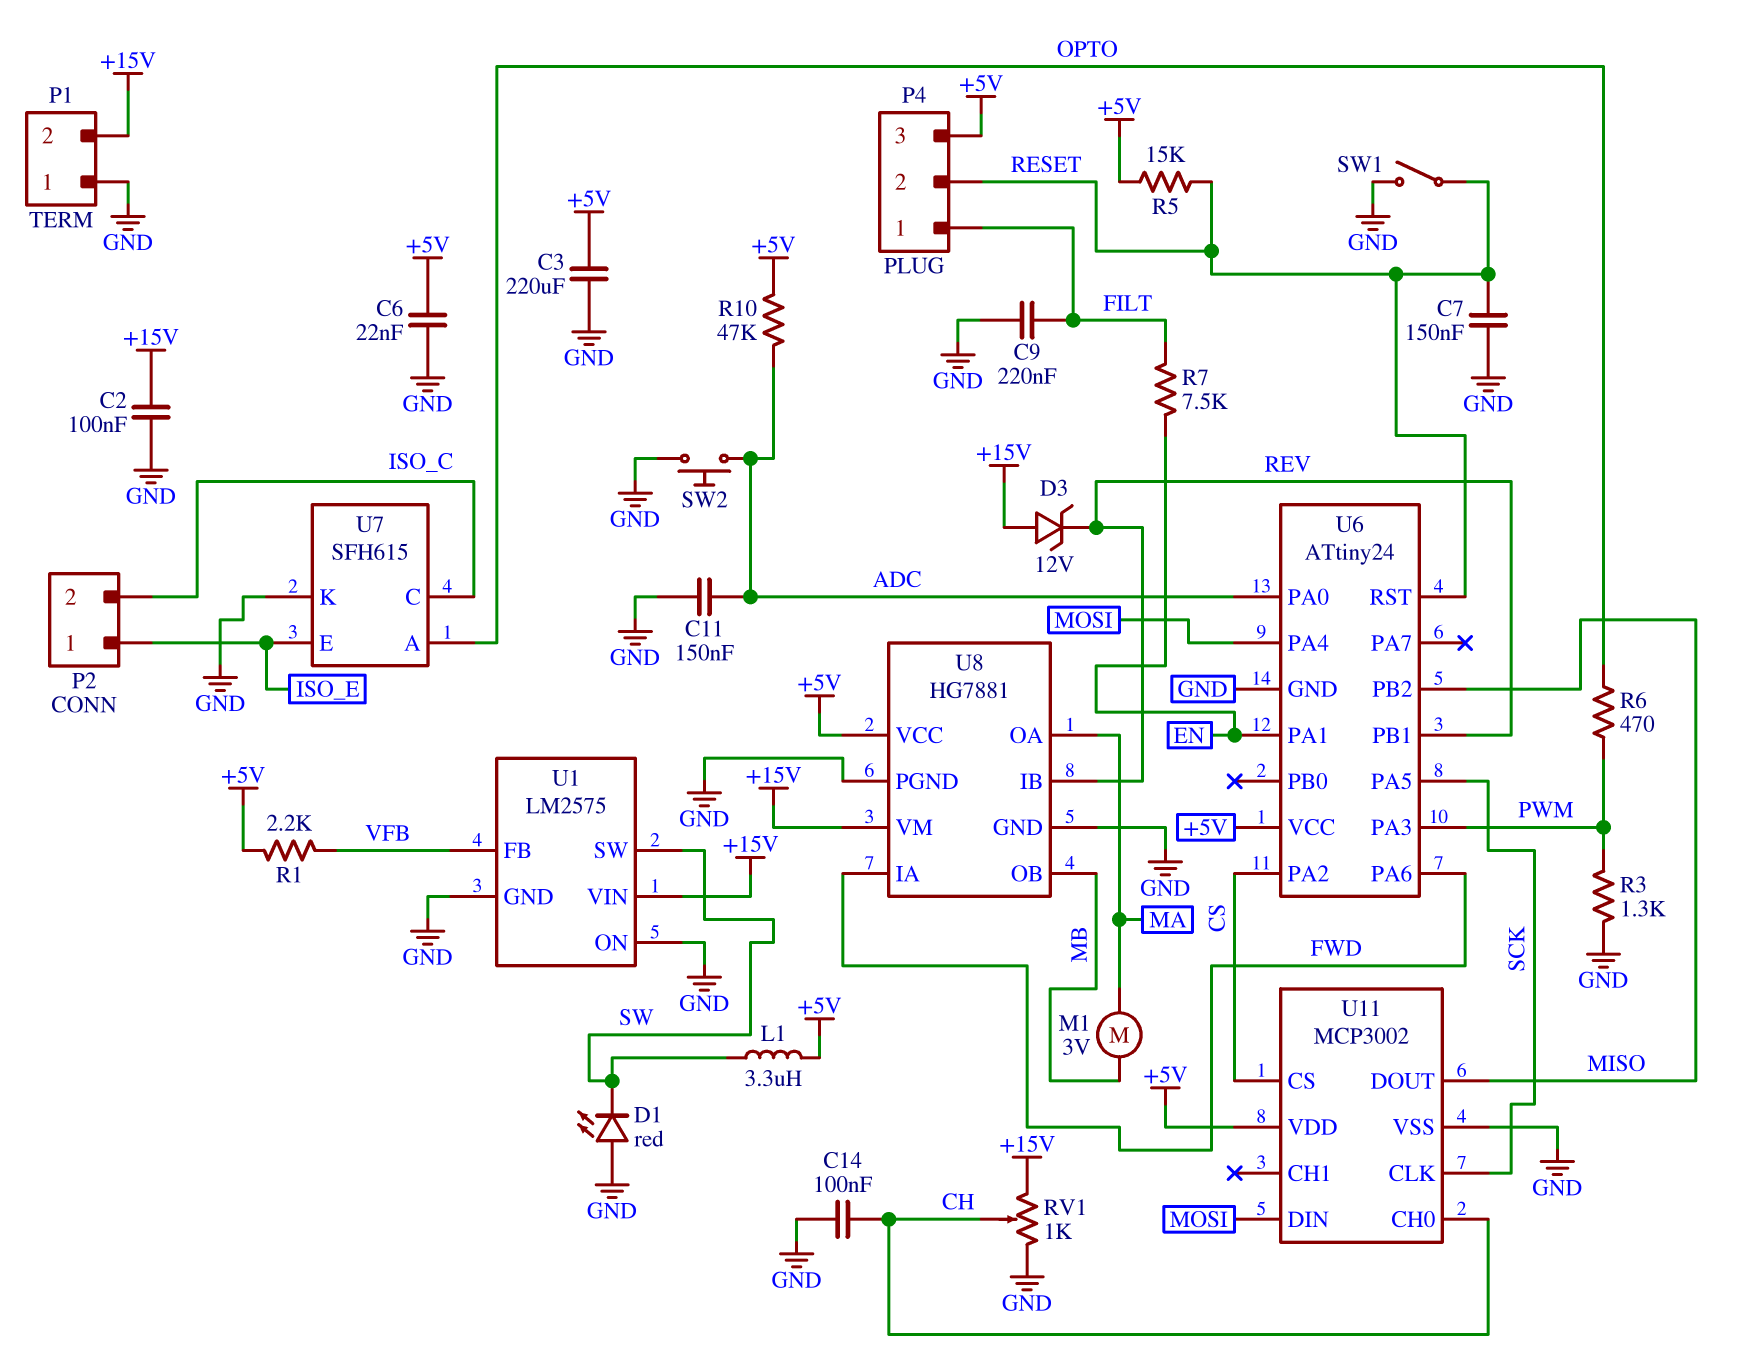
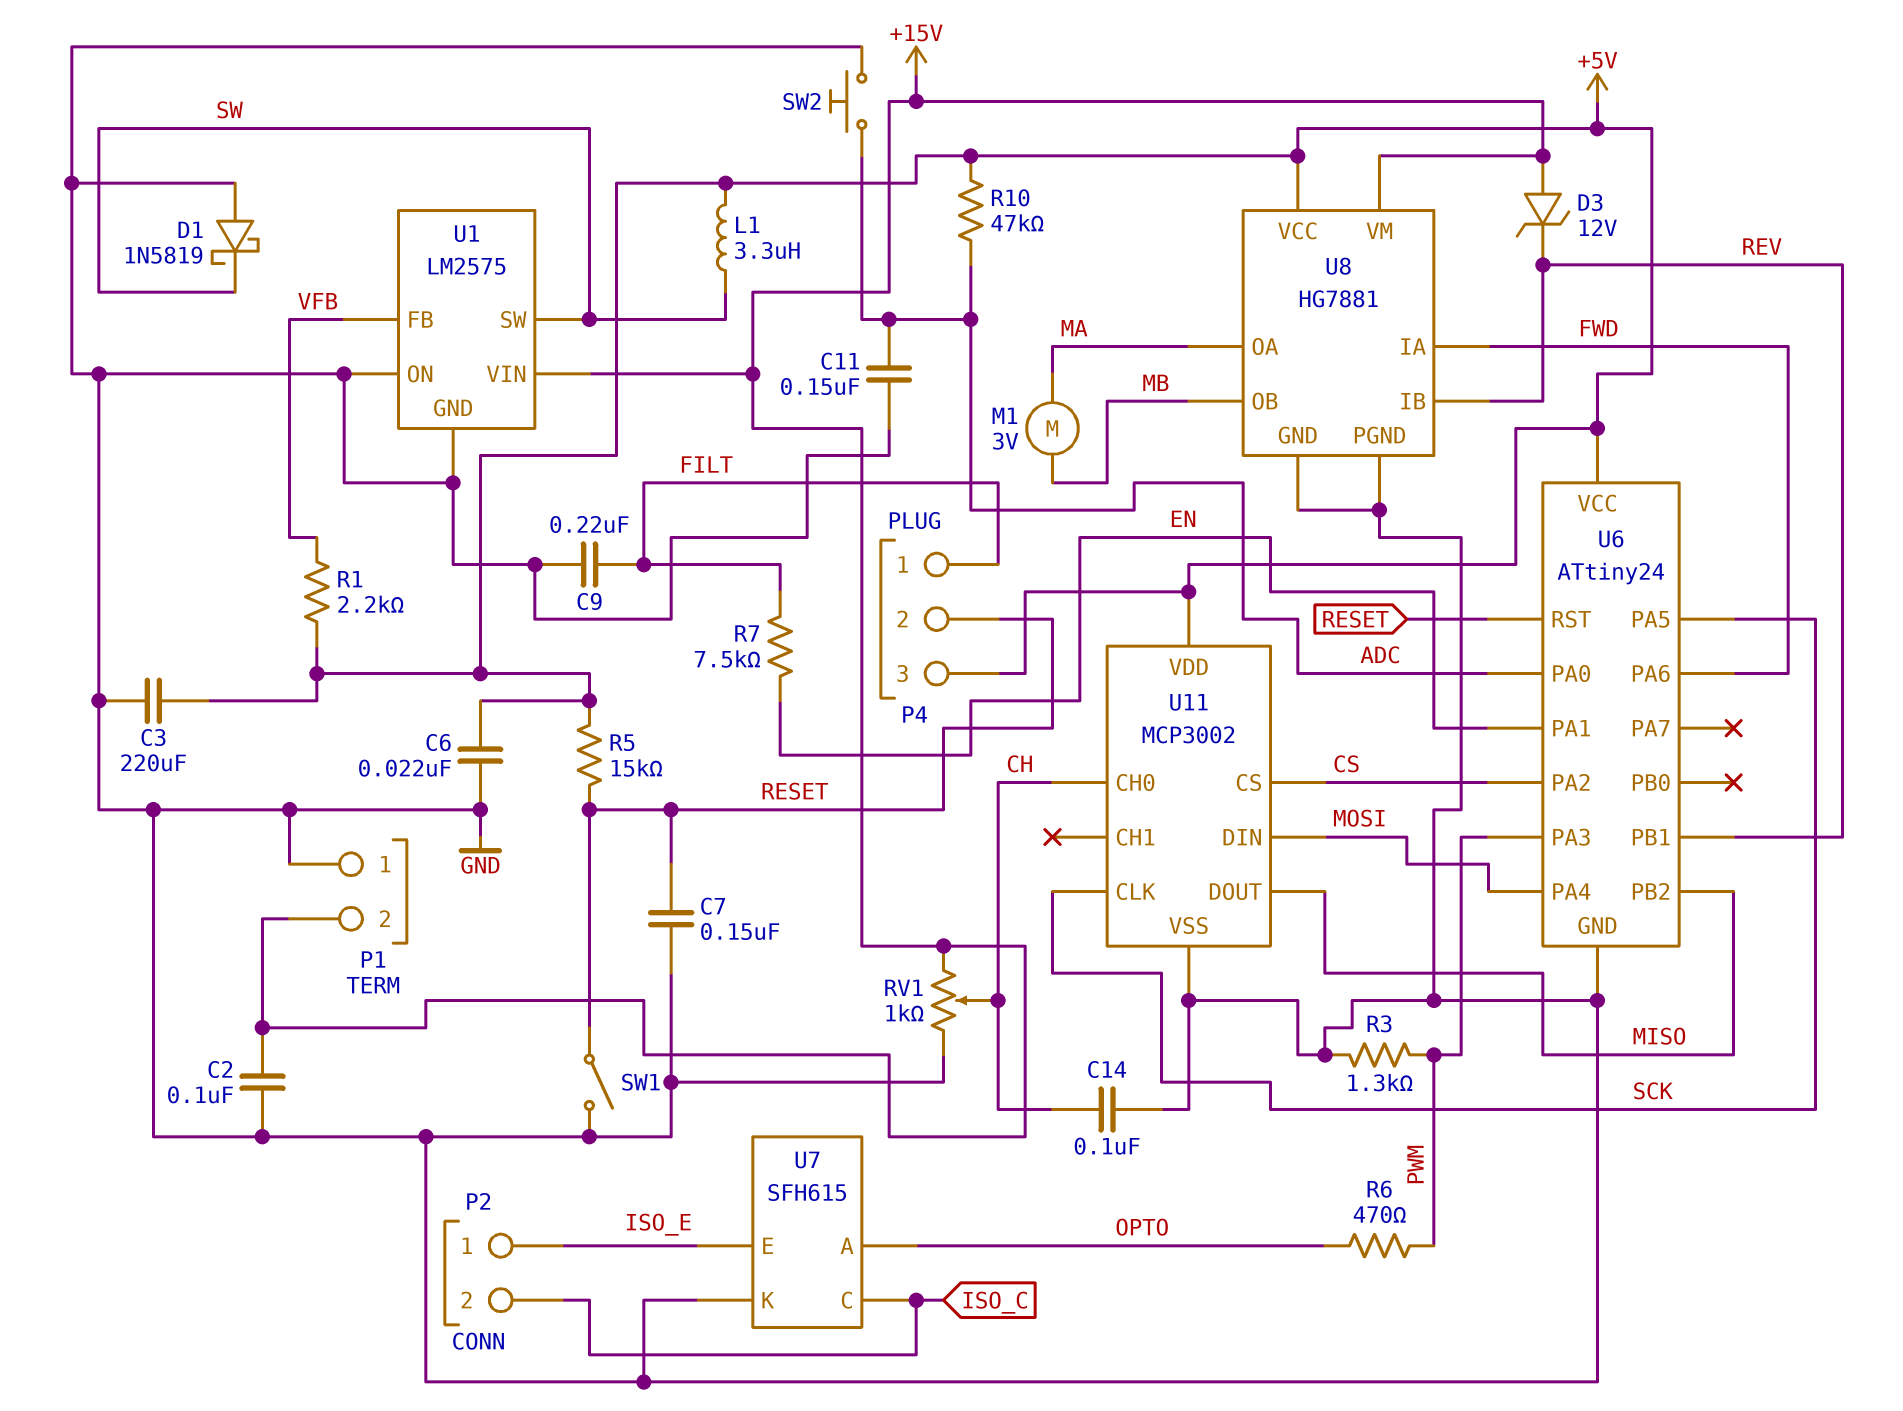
D1: LED red (A GND, K SW) -> schottky 1N5819 (A GND, K SW)

